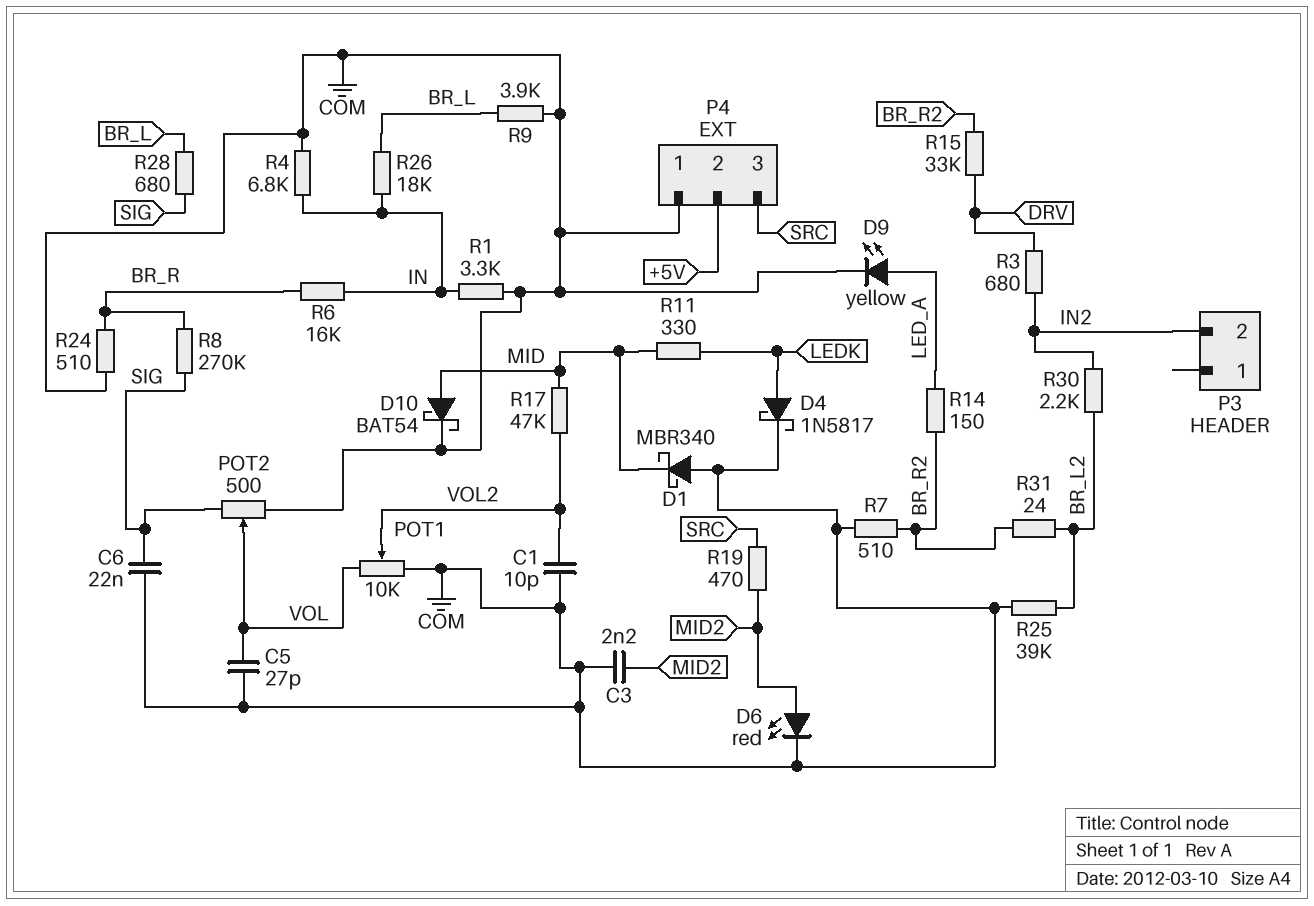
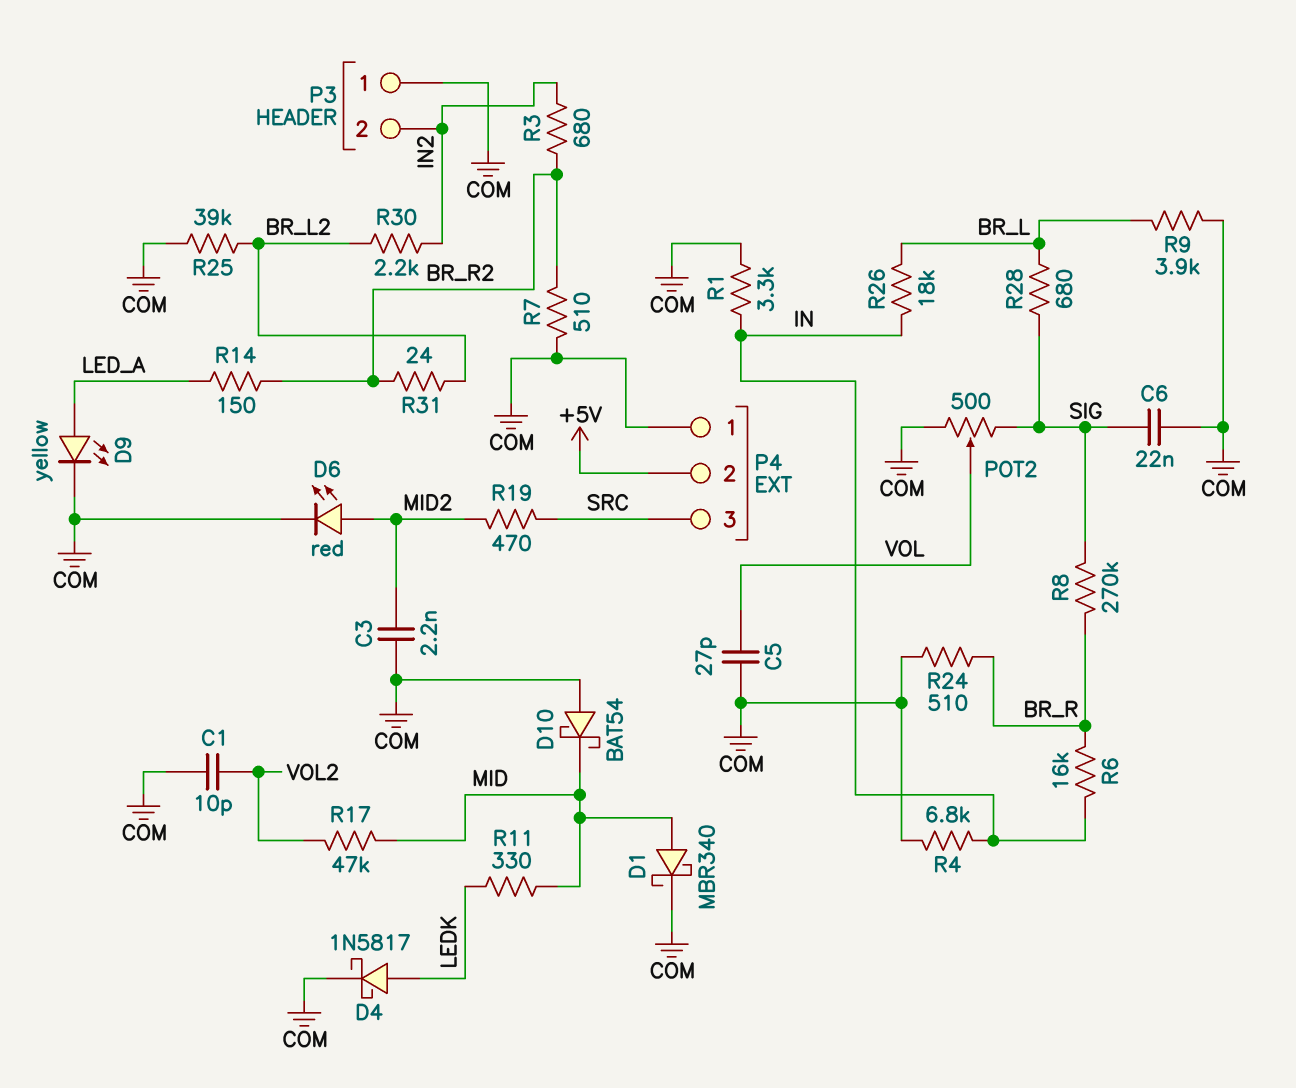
D1: schottky MBR340 (A COM, K MID) -> schottky MBR340 (A MID, K COM)
D10: schottky BAT54 (A MID, K COM) -> schottky BAT54 (A COM, K MID)
P3 pin 1: none -> COM
POT1: 10k (COM, VOL, wiper VOL2) -> none
R3: 680 (DRV, IN2) -> 680 (BR_R2, IN2)
R15: 33k (BR_R2, DRV) -> none

